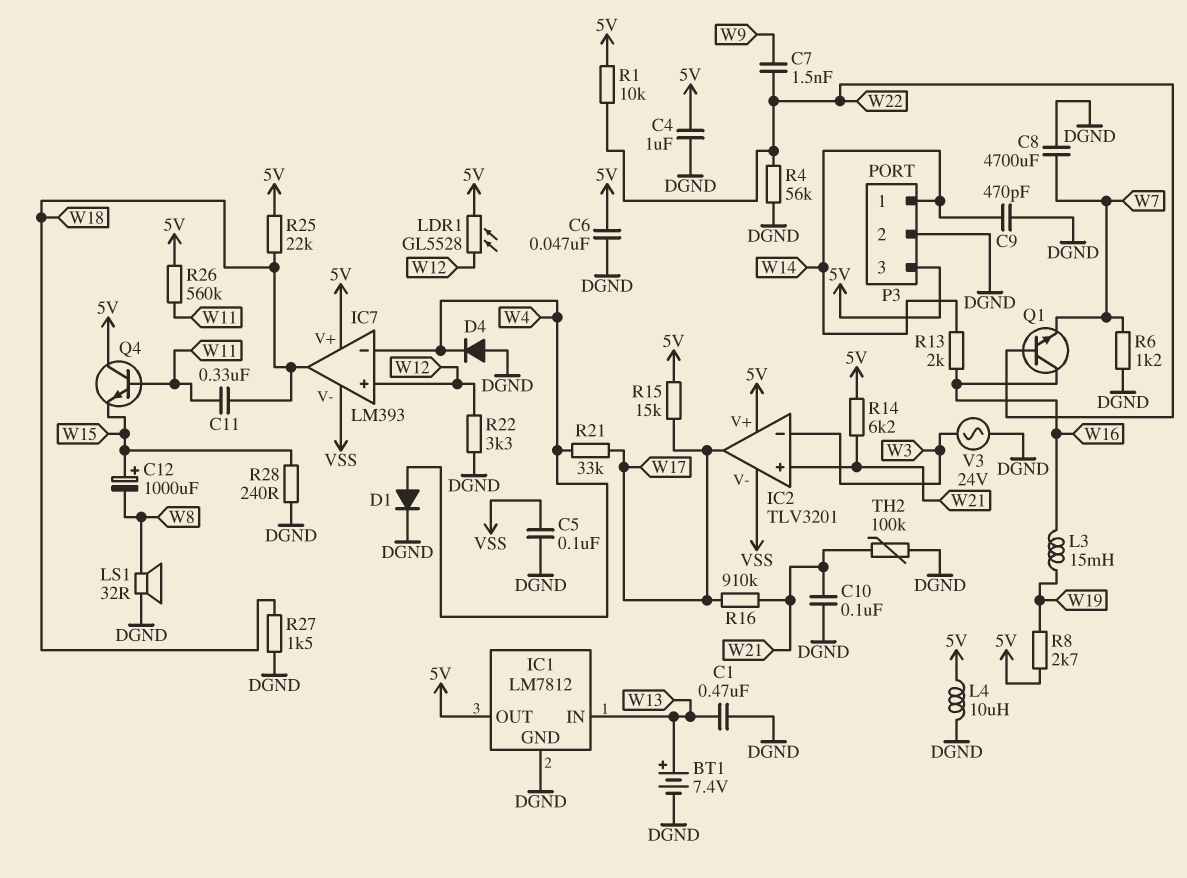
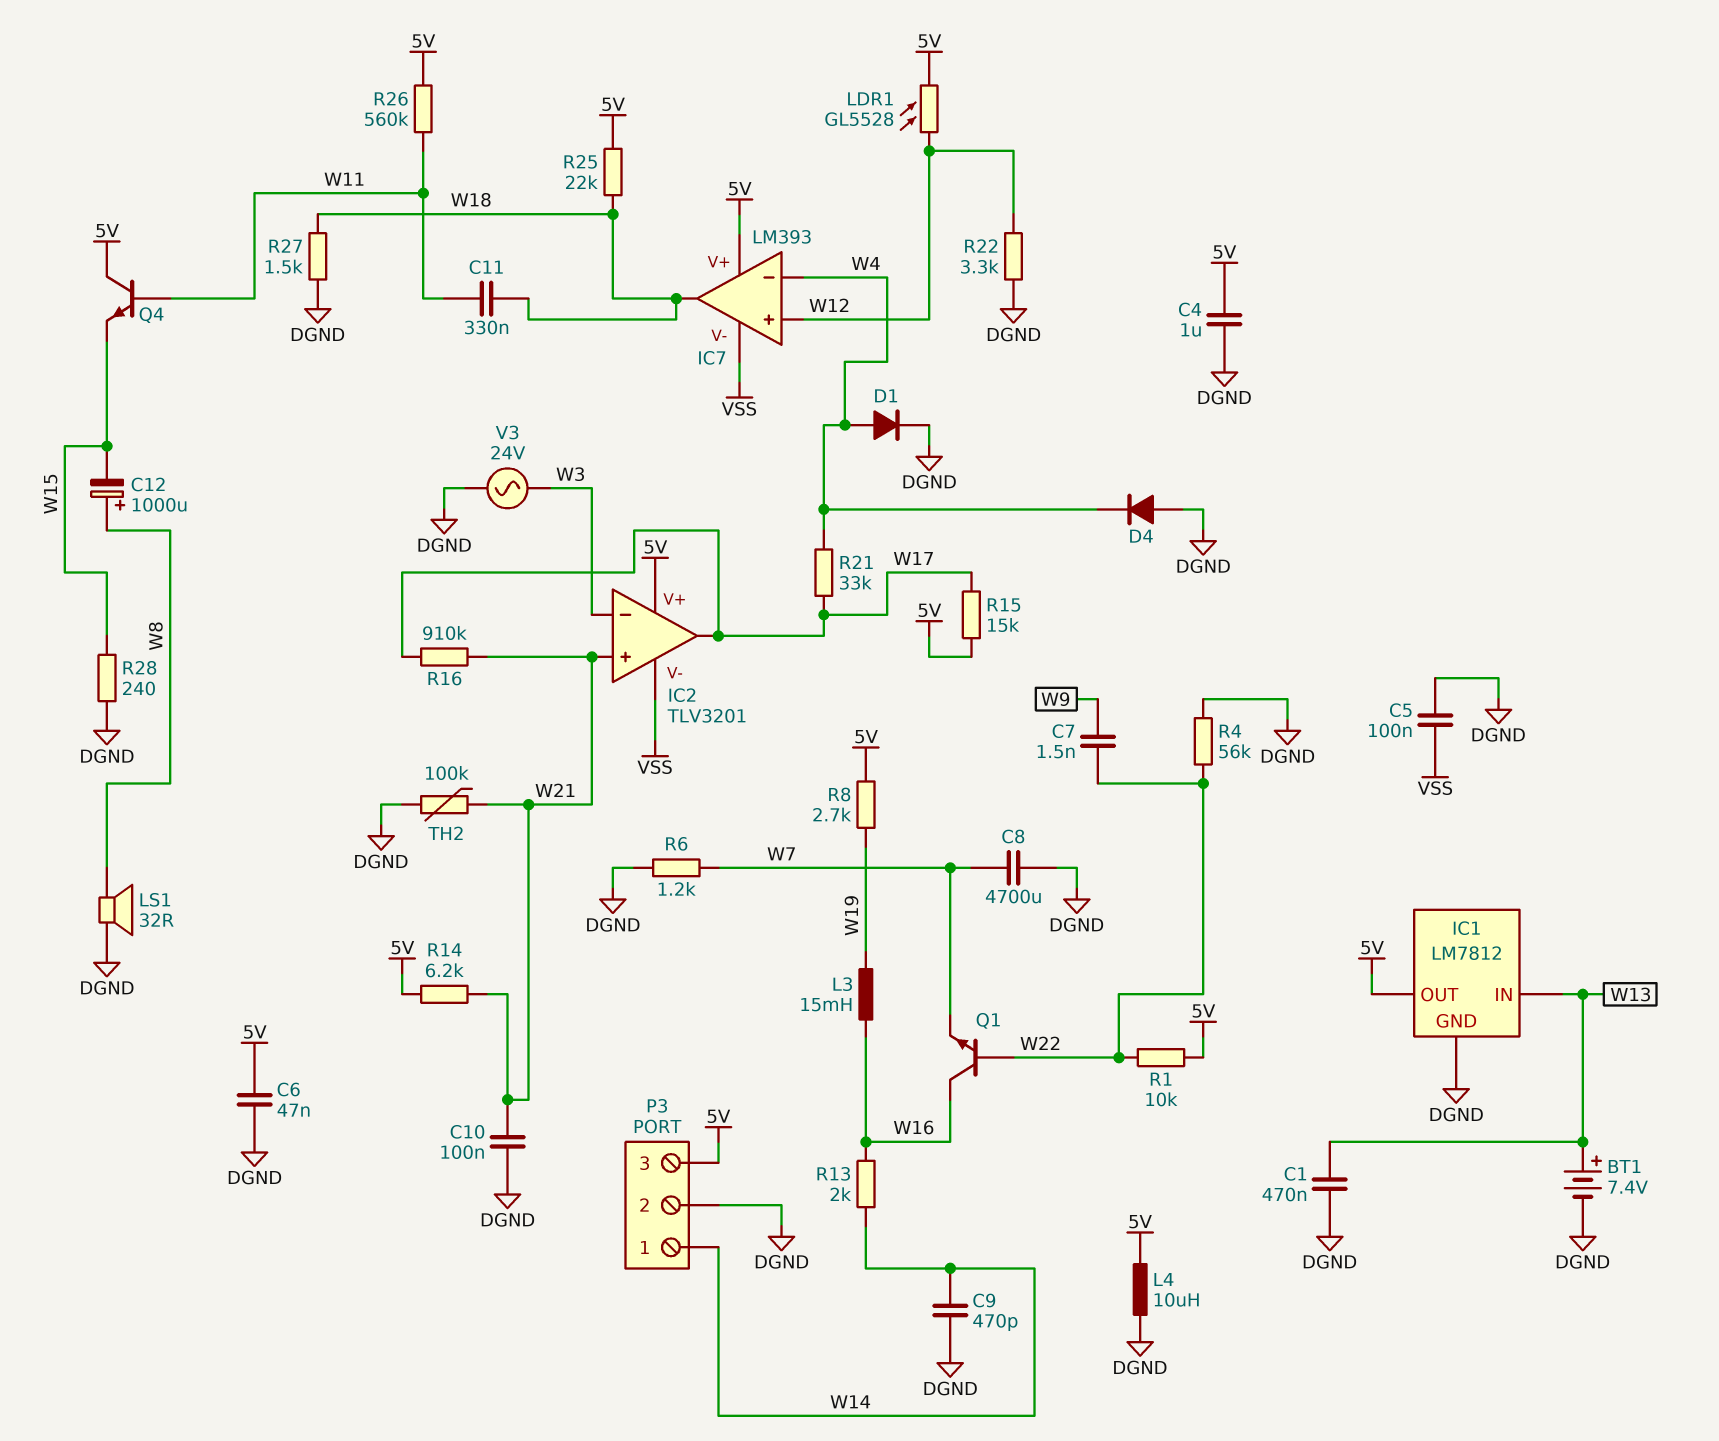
C12: 1000uF (plus W15, minus W8) -> 1000uF (plus W8, minus W15)

